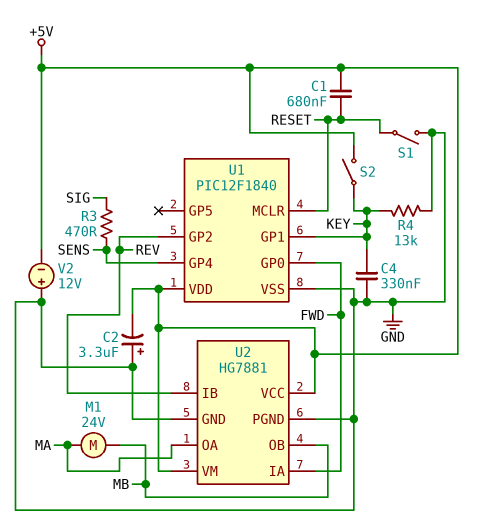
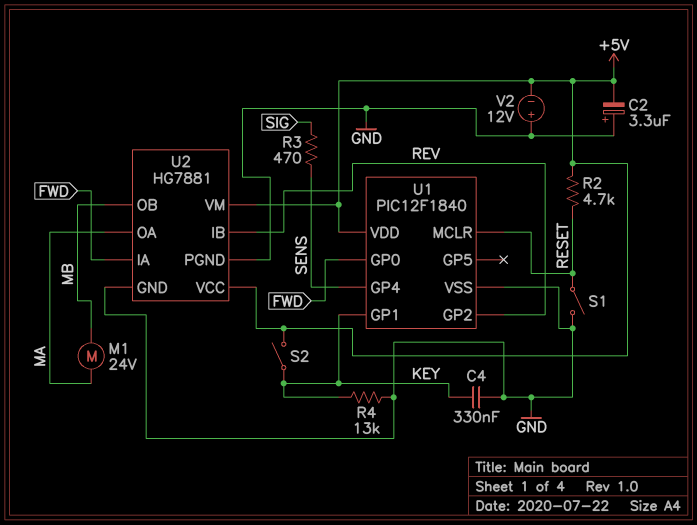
C1: 680nF (+5V, RESET) -> none
R2: none -> 4.7k (+5V, RESET)

